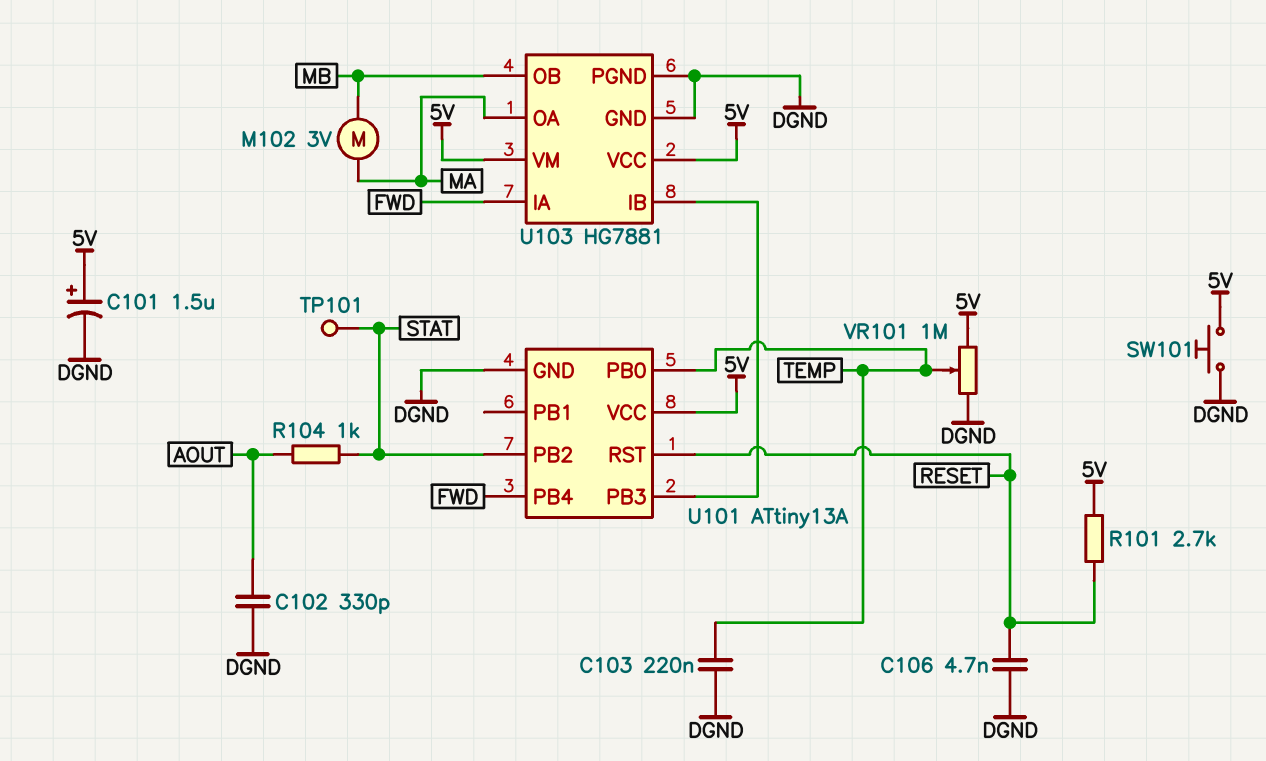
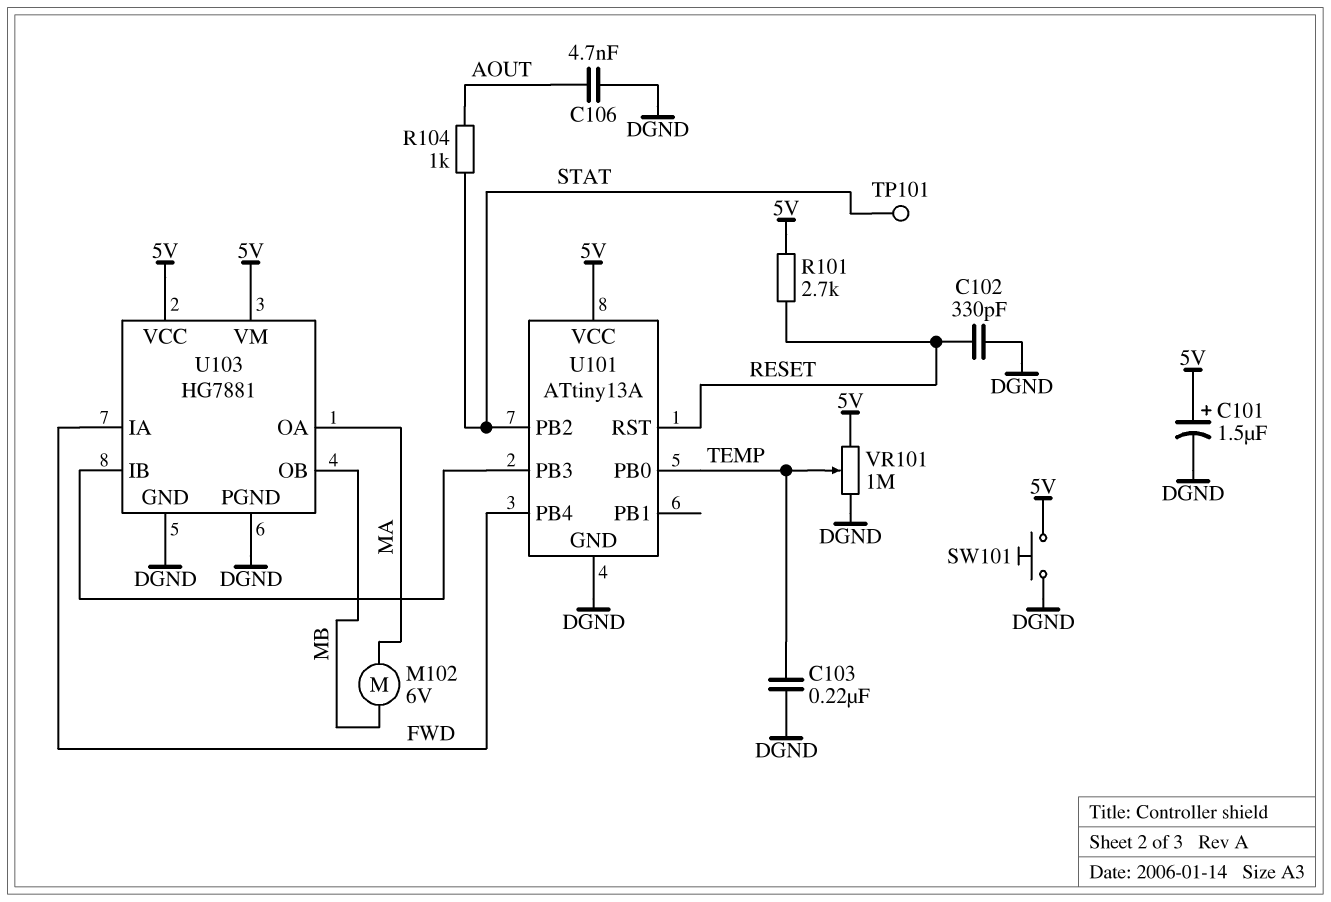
C102: 330pF (AOUT, DGND) -> 330pF (DGND, RESET)
C106: 4.7nF (DGND, RESET) -> 4.7nF (AOUT, DGND)
M102: motor 3V (MA, MB) -> motor 6V (MA, MB)

